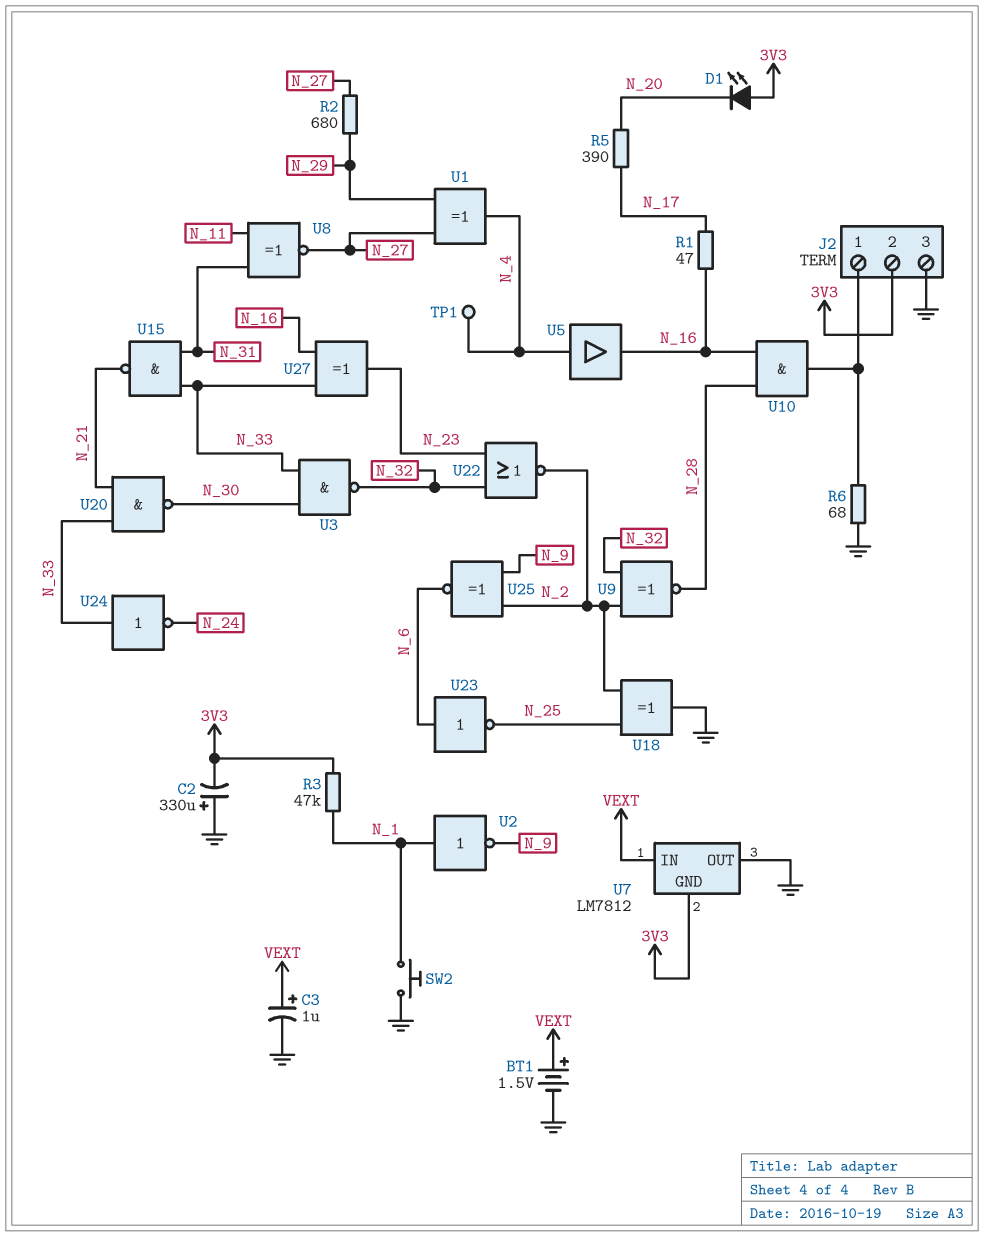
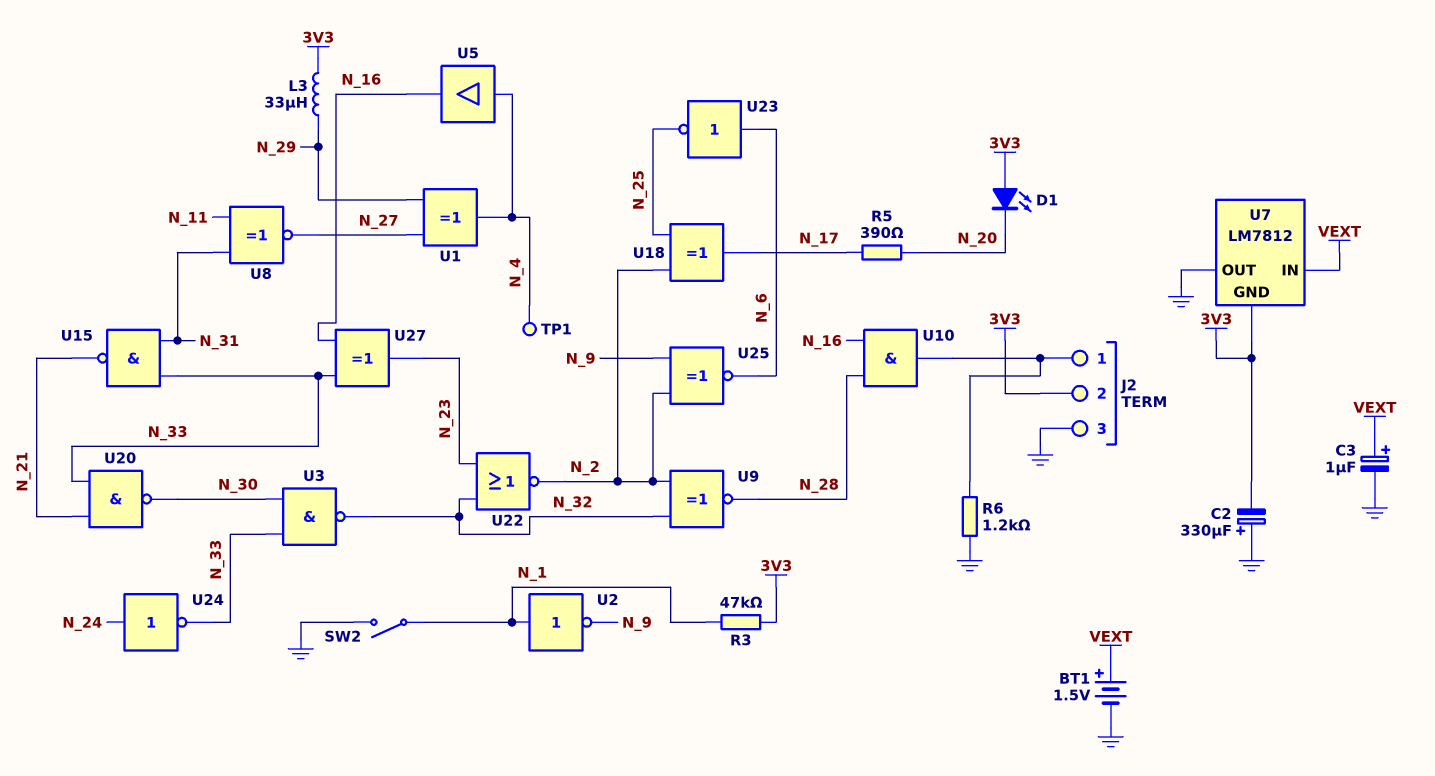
L3: none -> 33uH (3V3, N_29)
R1: 47 (N_16, N_17) -> none
R2: 680 (N_27, N_29) -> none
R6: 68 (GND, J2/1) -> 1.2k (GND, J2/1)
SW2: button (GND, N_1) -> switch (GND, N_1)
U18: XOR (in N_2, in N_25, out GND) -> XOR (in N_2, in N_25, out N_17)
U24: NOT (in N_33, out N_24) -> NOT (in N_24, out N_33)

